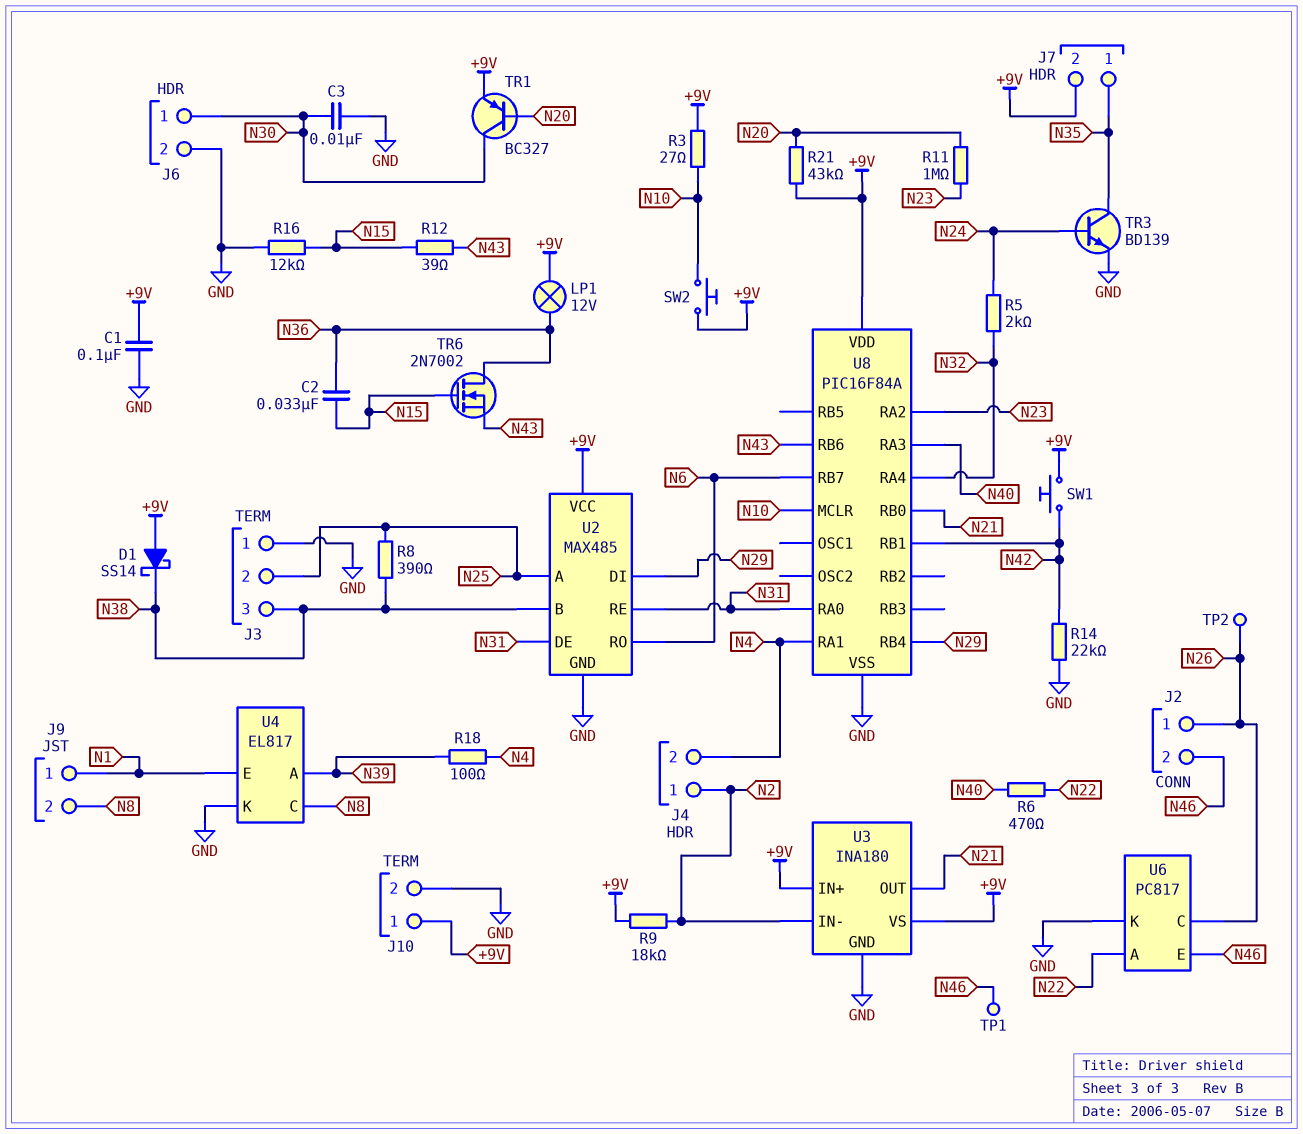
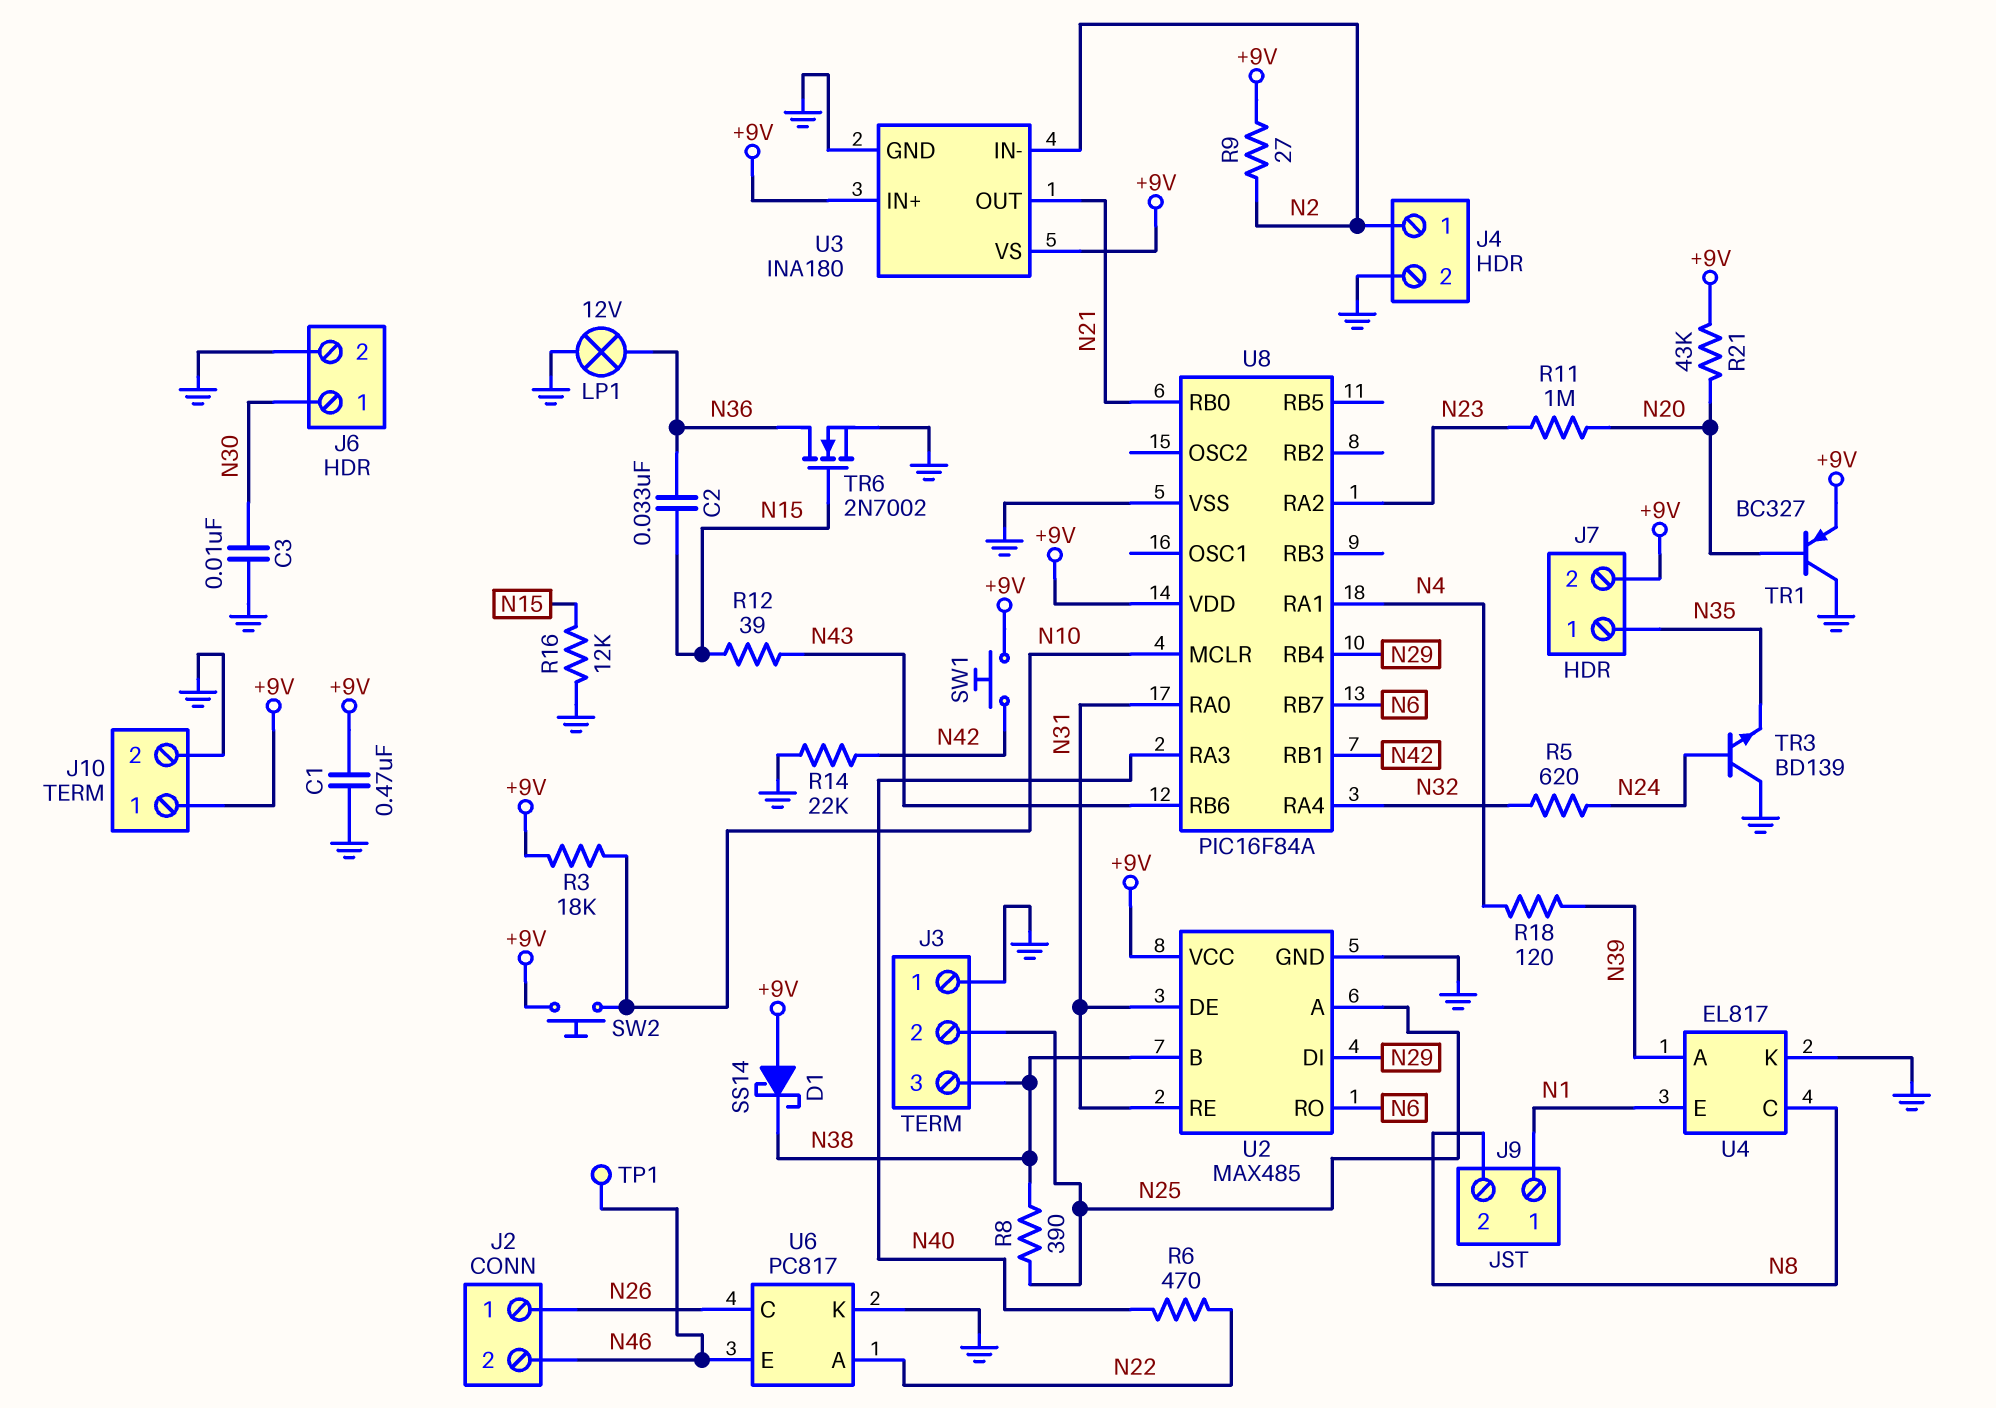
C1: 100nF (+9V, GND) -> 470nF (+9V, GND)
J4 pin 2: N4 -> GND
LP1: lamp 12V (+9V, N36) -> lamp 12V (GND, N36)
R3: 27 (+9V, N10) -> 18k (+9V, N10)
R5: 2k (N24, N32) -> 620 (N24, N32)
R9: 18k (+9V, N2) -> 27 (+9V, N2)
R18: 100 (N4, N39) -> 120 (N4, N39)
TP2: test point (N26) -> none
TR1: PNP BC327 (B N20, C N30, E +9V) -> PNP BC327 (B N20, C GND, E +9V)
TR3: NPN BD139 (B N24, C N35, E GND) -> NPN BD139 (B N24, C GND, E N35)
TR6: NMOS 2N7002 (G N15, D N36, S N43) -> NMOS 2N7002 (G N15, D N36, S GND)

